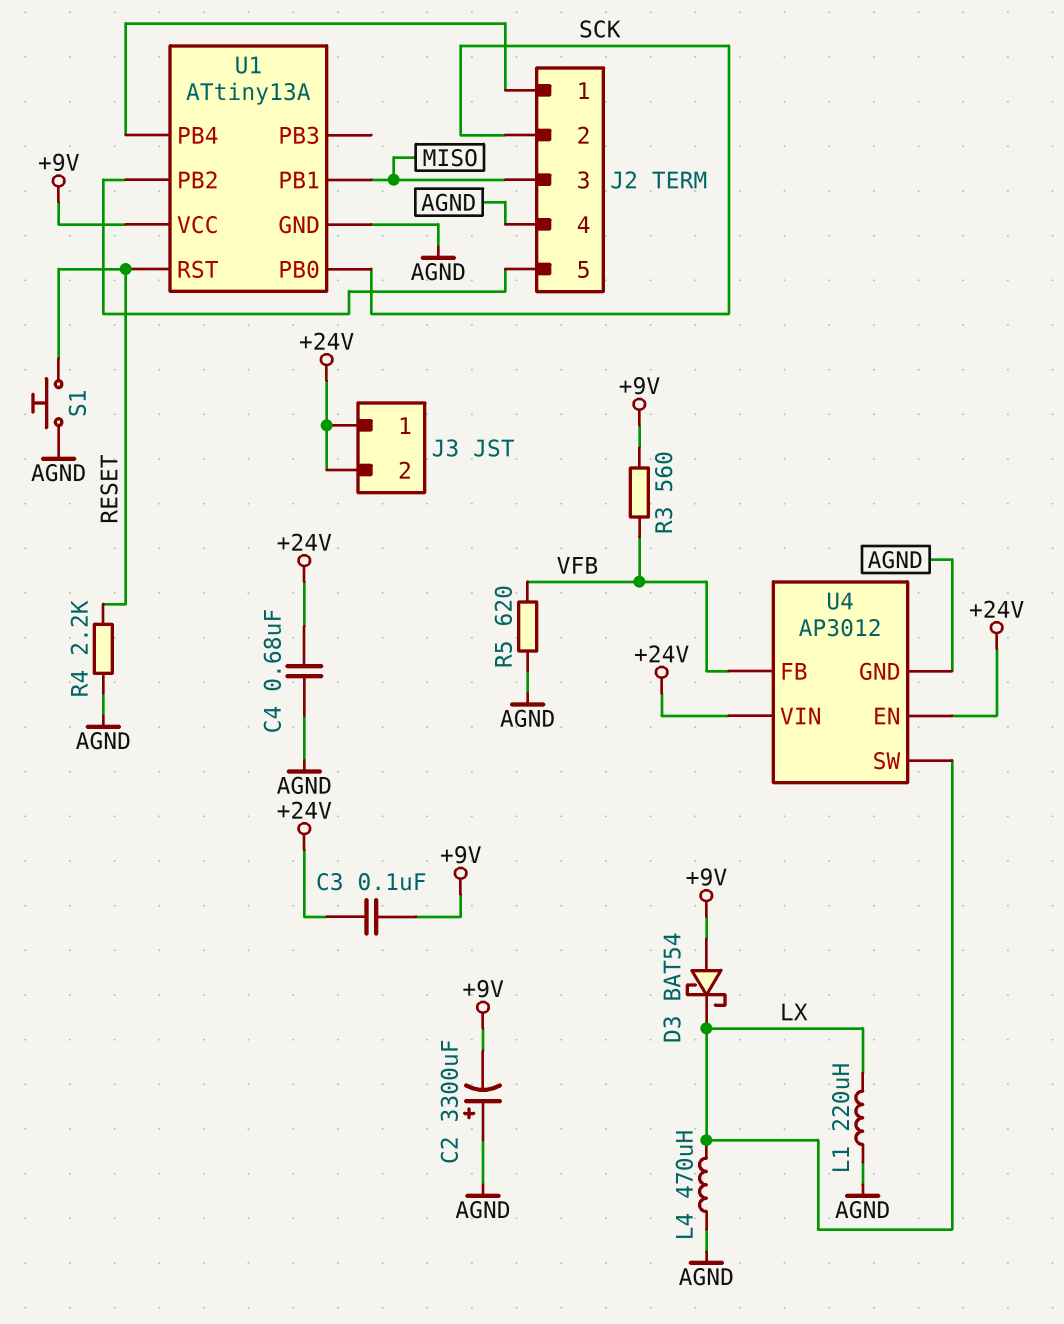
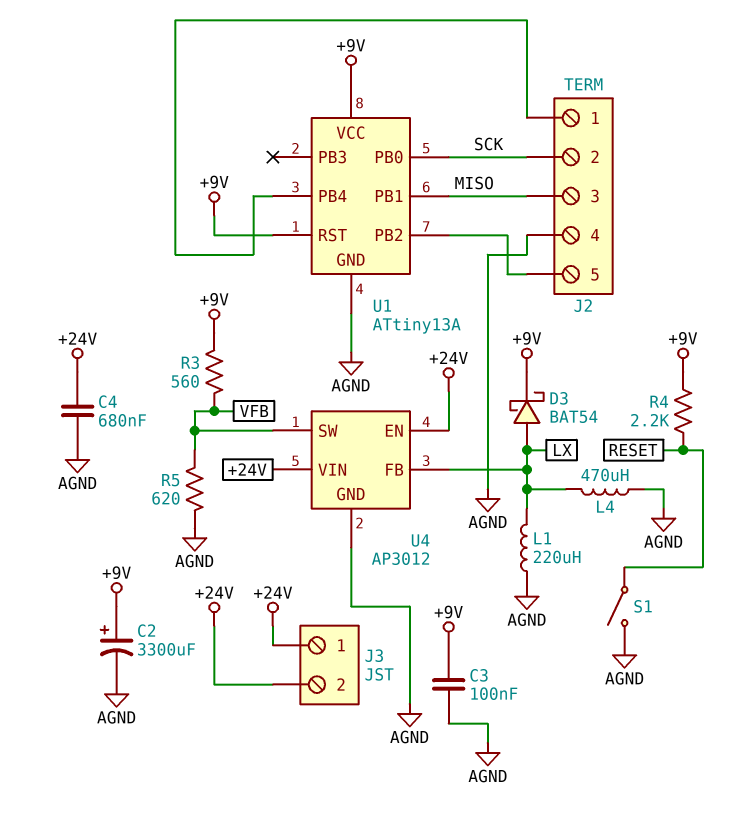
C2: 3300uF (plus AGND, minus +9V) -> 3300uF (plus +9V, minus AGND)
C3: 100nF (+9V, +24V) -> 100nF (+9V, AGND)
D3: schottky BAT54 (A +9V, K LX) -> schottky BAT54 (A LX, K +9V)
R4: 2.2k (AGND, RESET) -> 2.2k (+9V, RESET)
S1: button (AGND, RESET) -> switch (AGND, RESET)
U1 pin RST: RESET -> +9V
U4 pin FB: VFB -> LX
U4 pin SW: LX -> VFB

